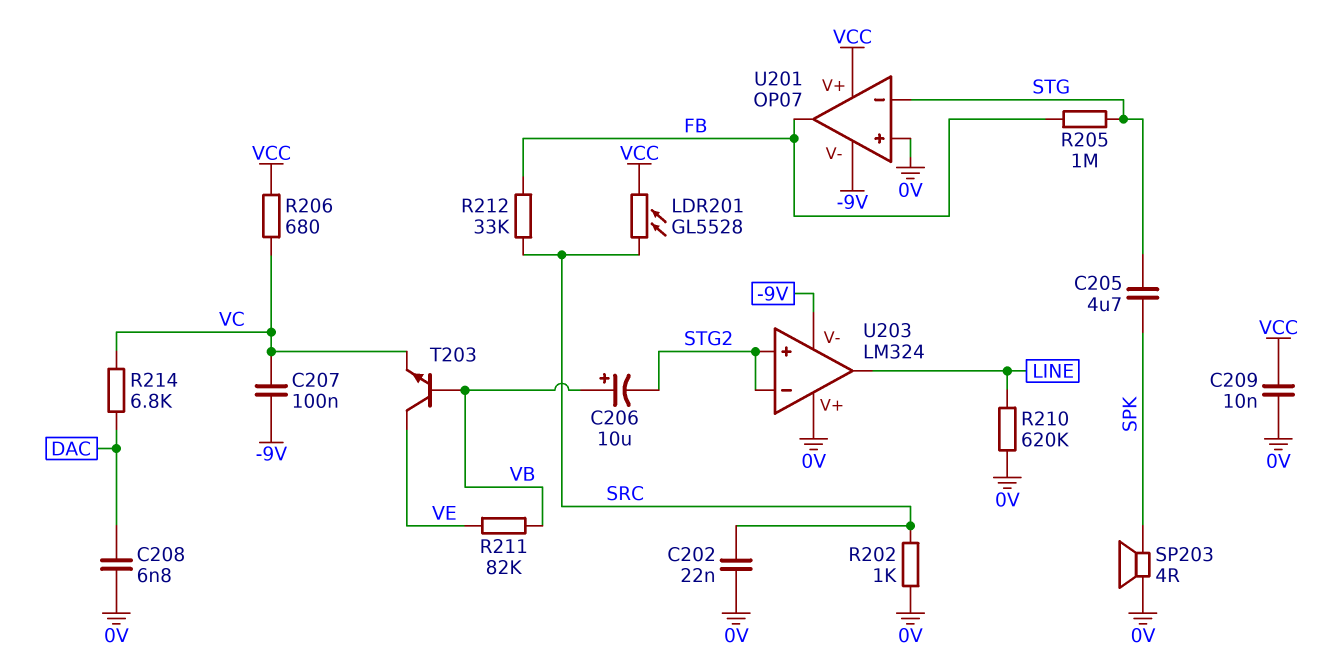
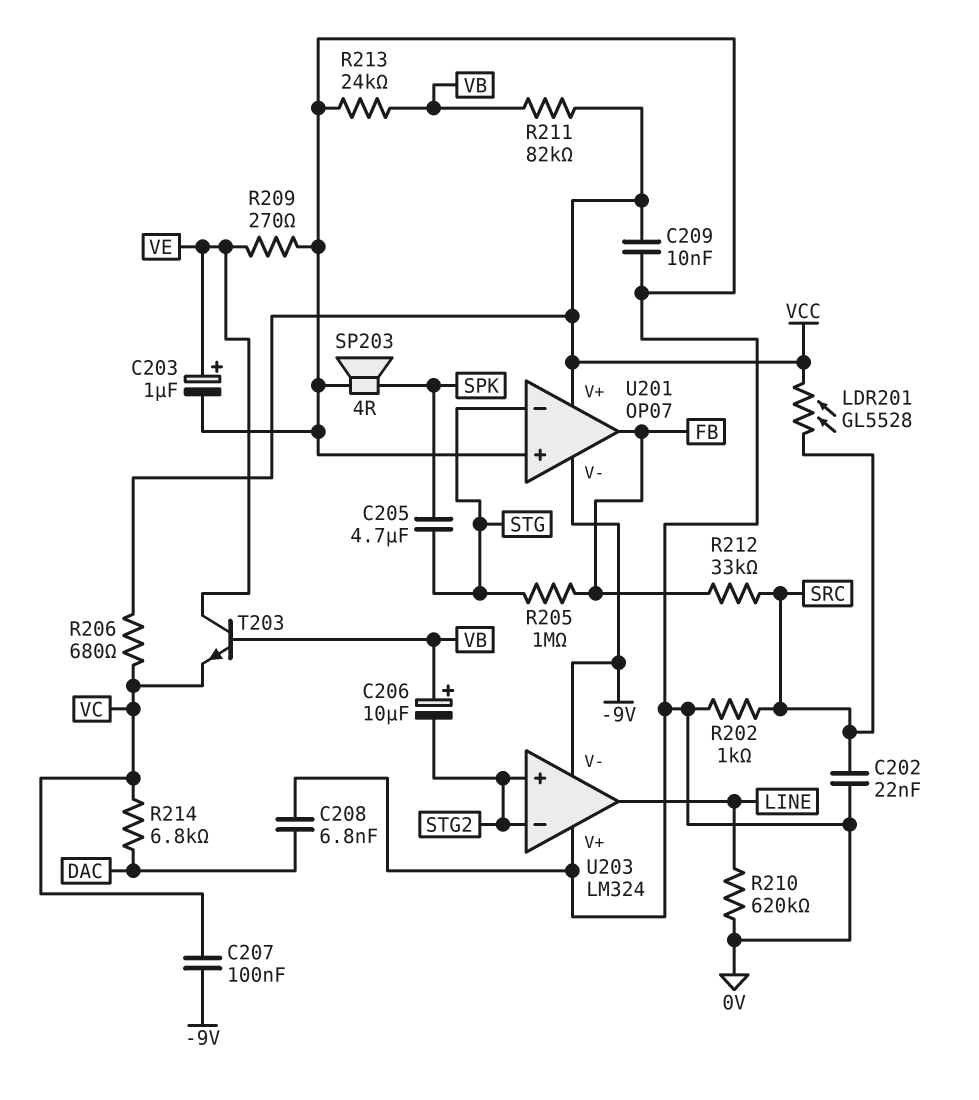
C203: none -> 1uF (plus VE, minus 0V)
R209: none -> 270 (0V, VE)
R211: 82k (VB, VE) -> 82k (VB, VCC)
R213: none -> 24k (0V, VB)

